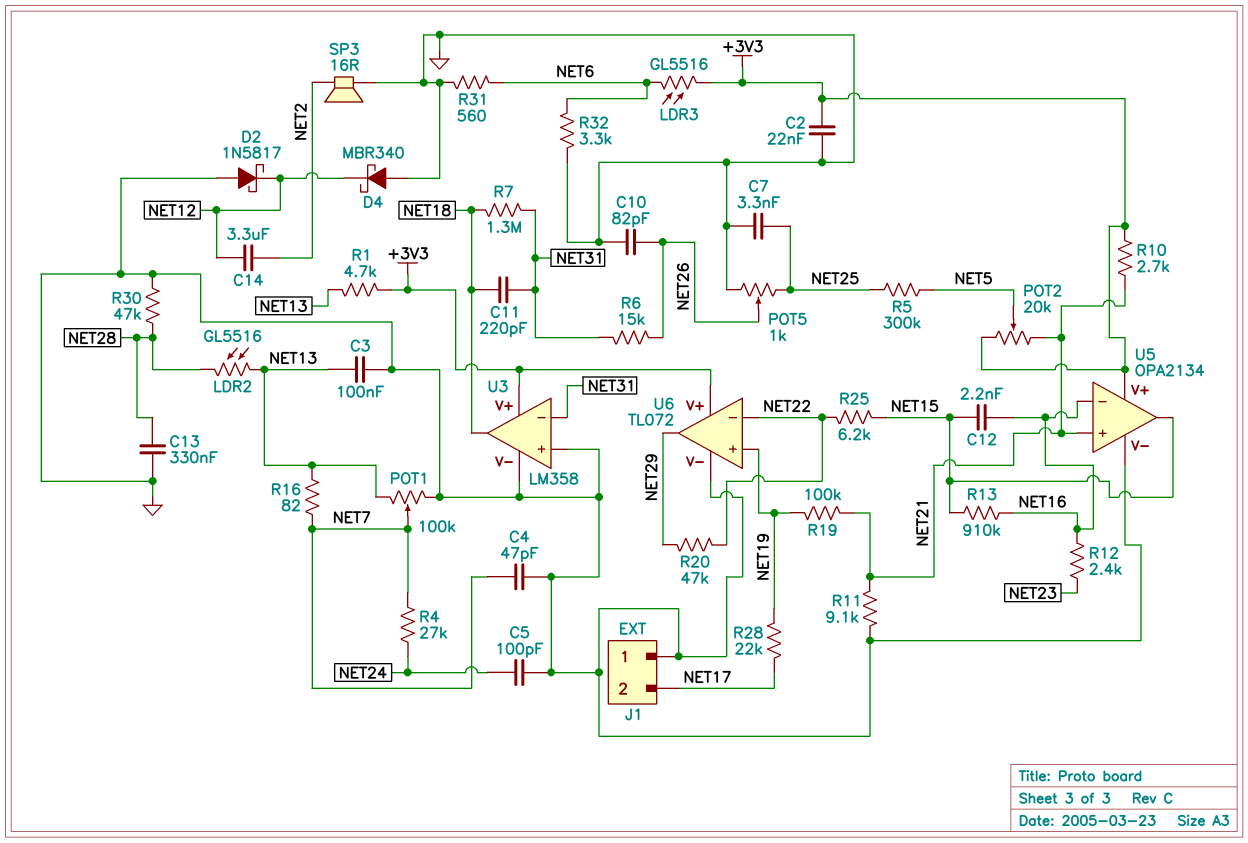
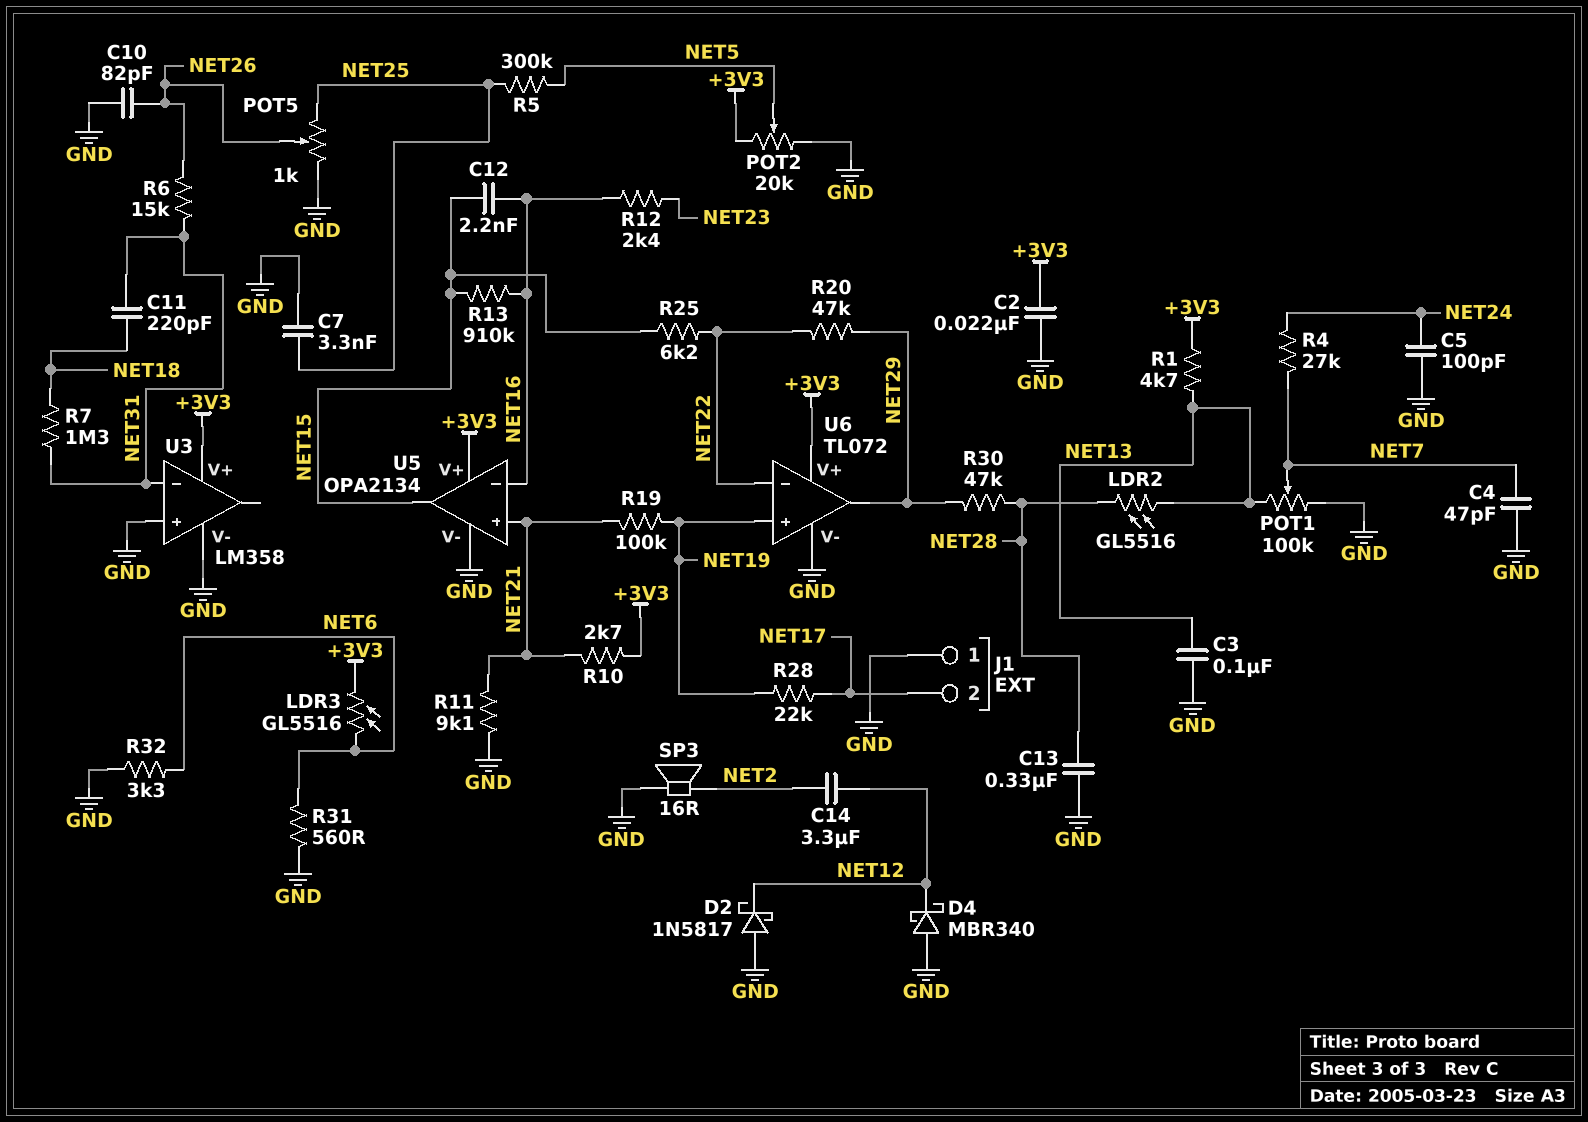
POT2: 20k (+3V3, NET21, wiper NET5) -> 20k (+3V3, GND, wiper NET5)
R16: 82 (NET7, NET13) -> none
R30: 47k (GND, NET28) -> 47k (NET28, NET29)
U3 pin out: NET18 -> none

